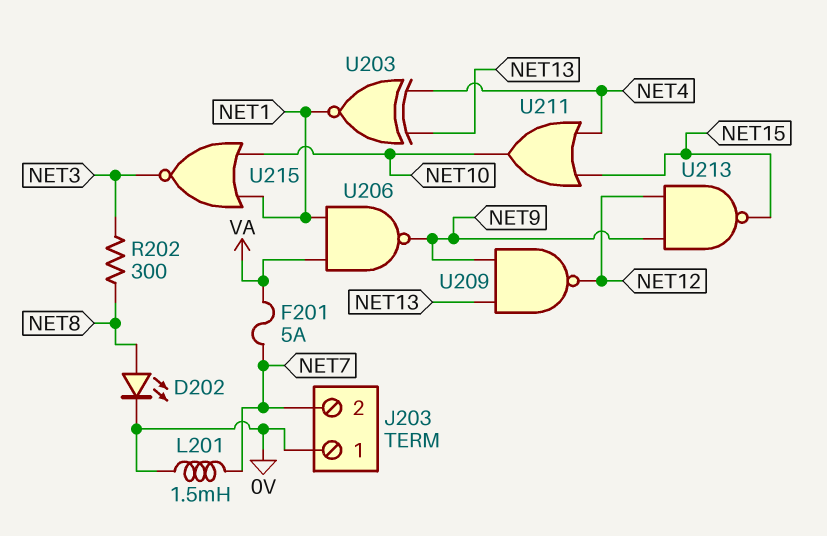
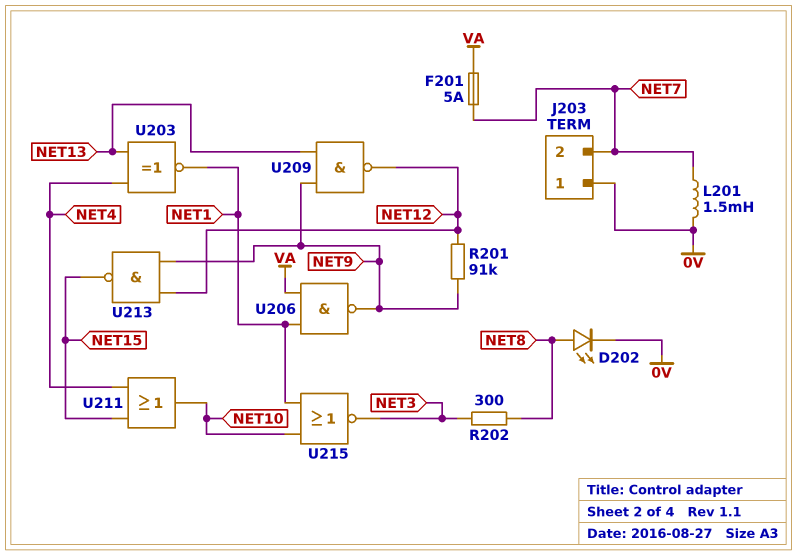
R201: none -> 91k (NET9, NET12)

